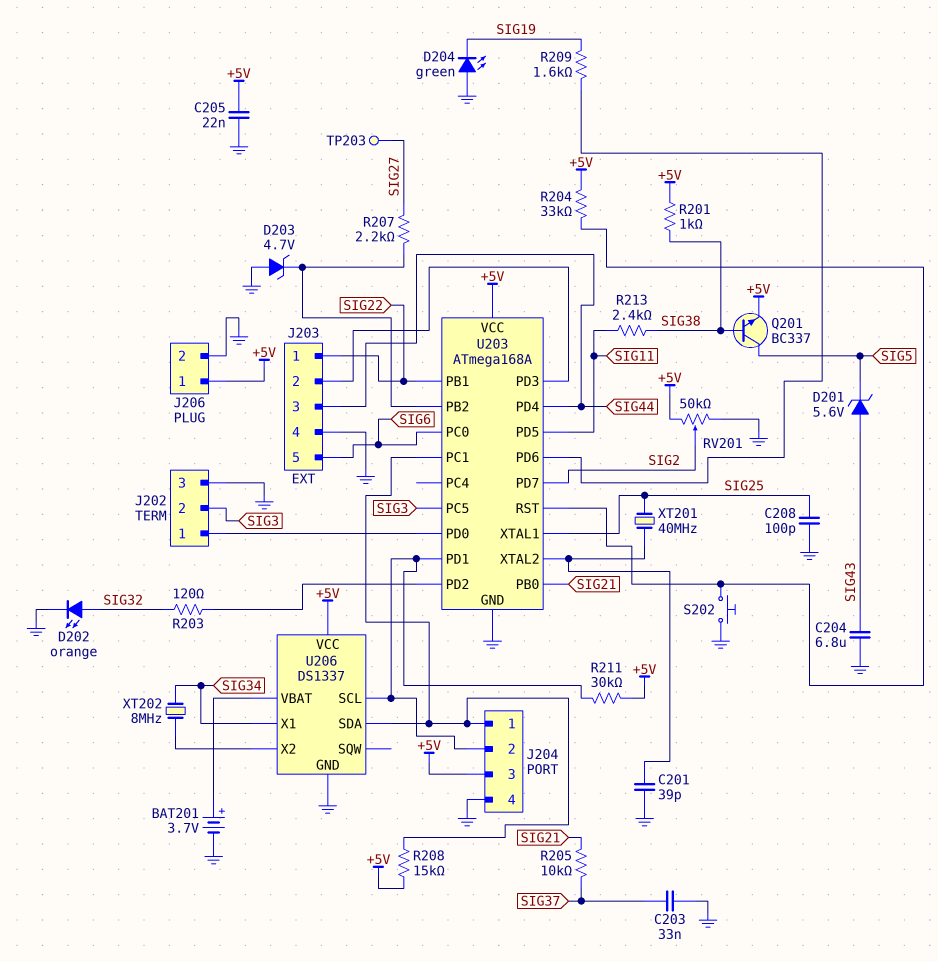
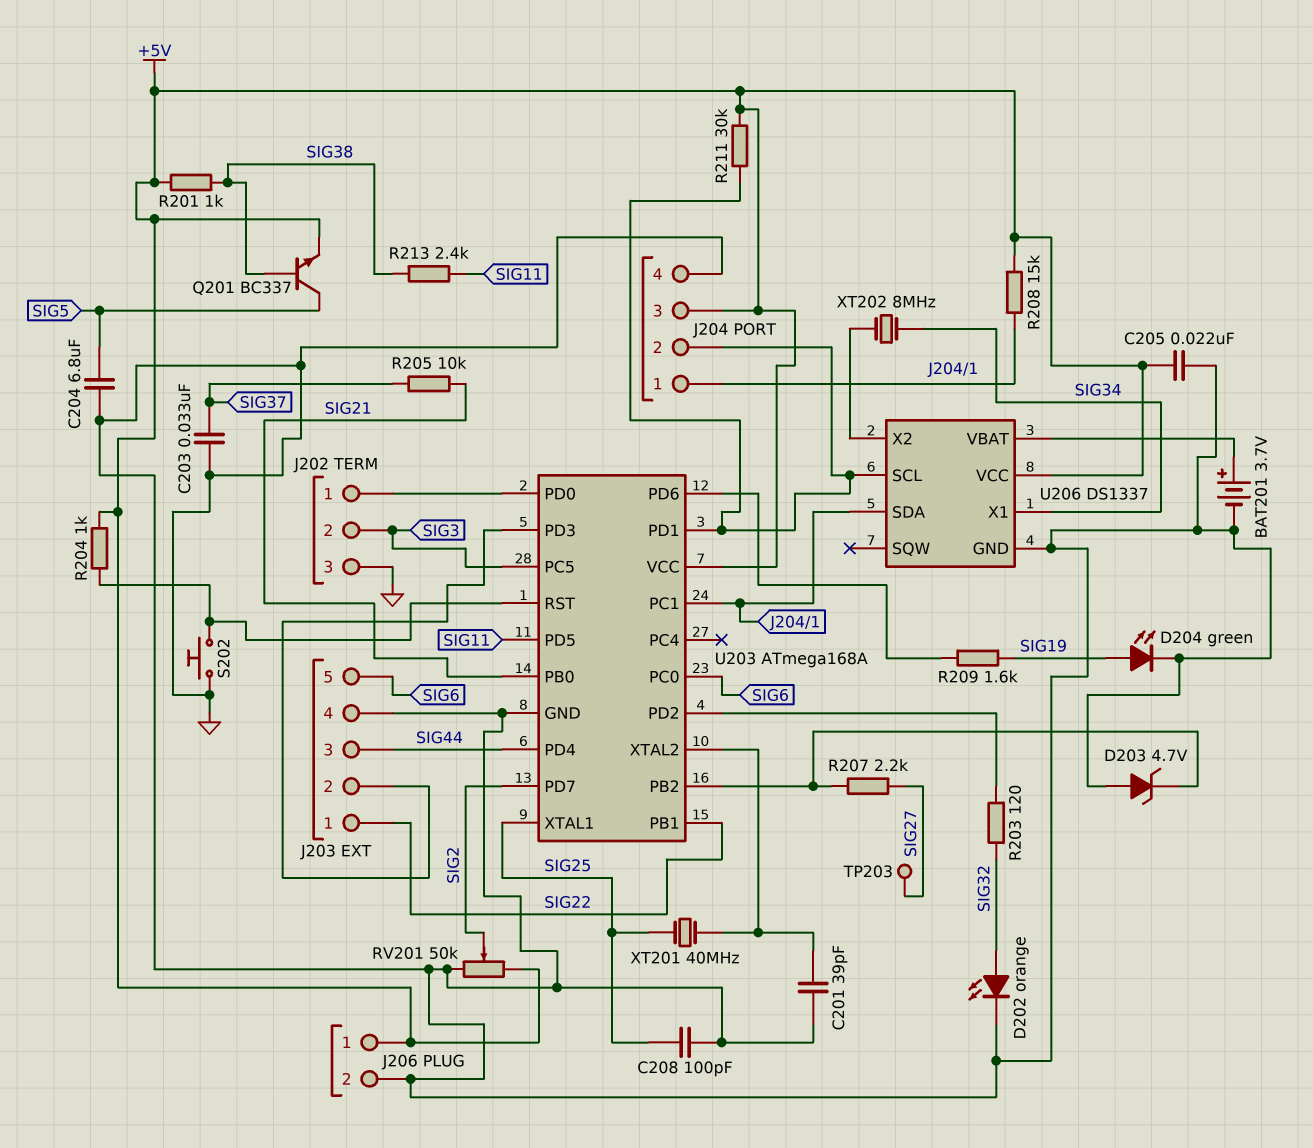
C204: 6.8uF (GND, SIG43) -> 6.8uF (GND, SIG5)
D201: zener 5.6V (A SIG43, K SIG5) -> none
D204: LED green (A GND, K SIG19) -> LED green (A SIG19, K GND)
R204: 33k (+5V, U203/RST) -> 1k (+5V, U203/RST)

